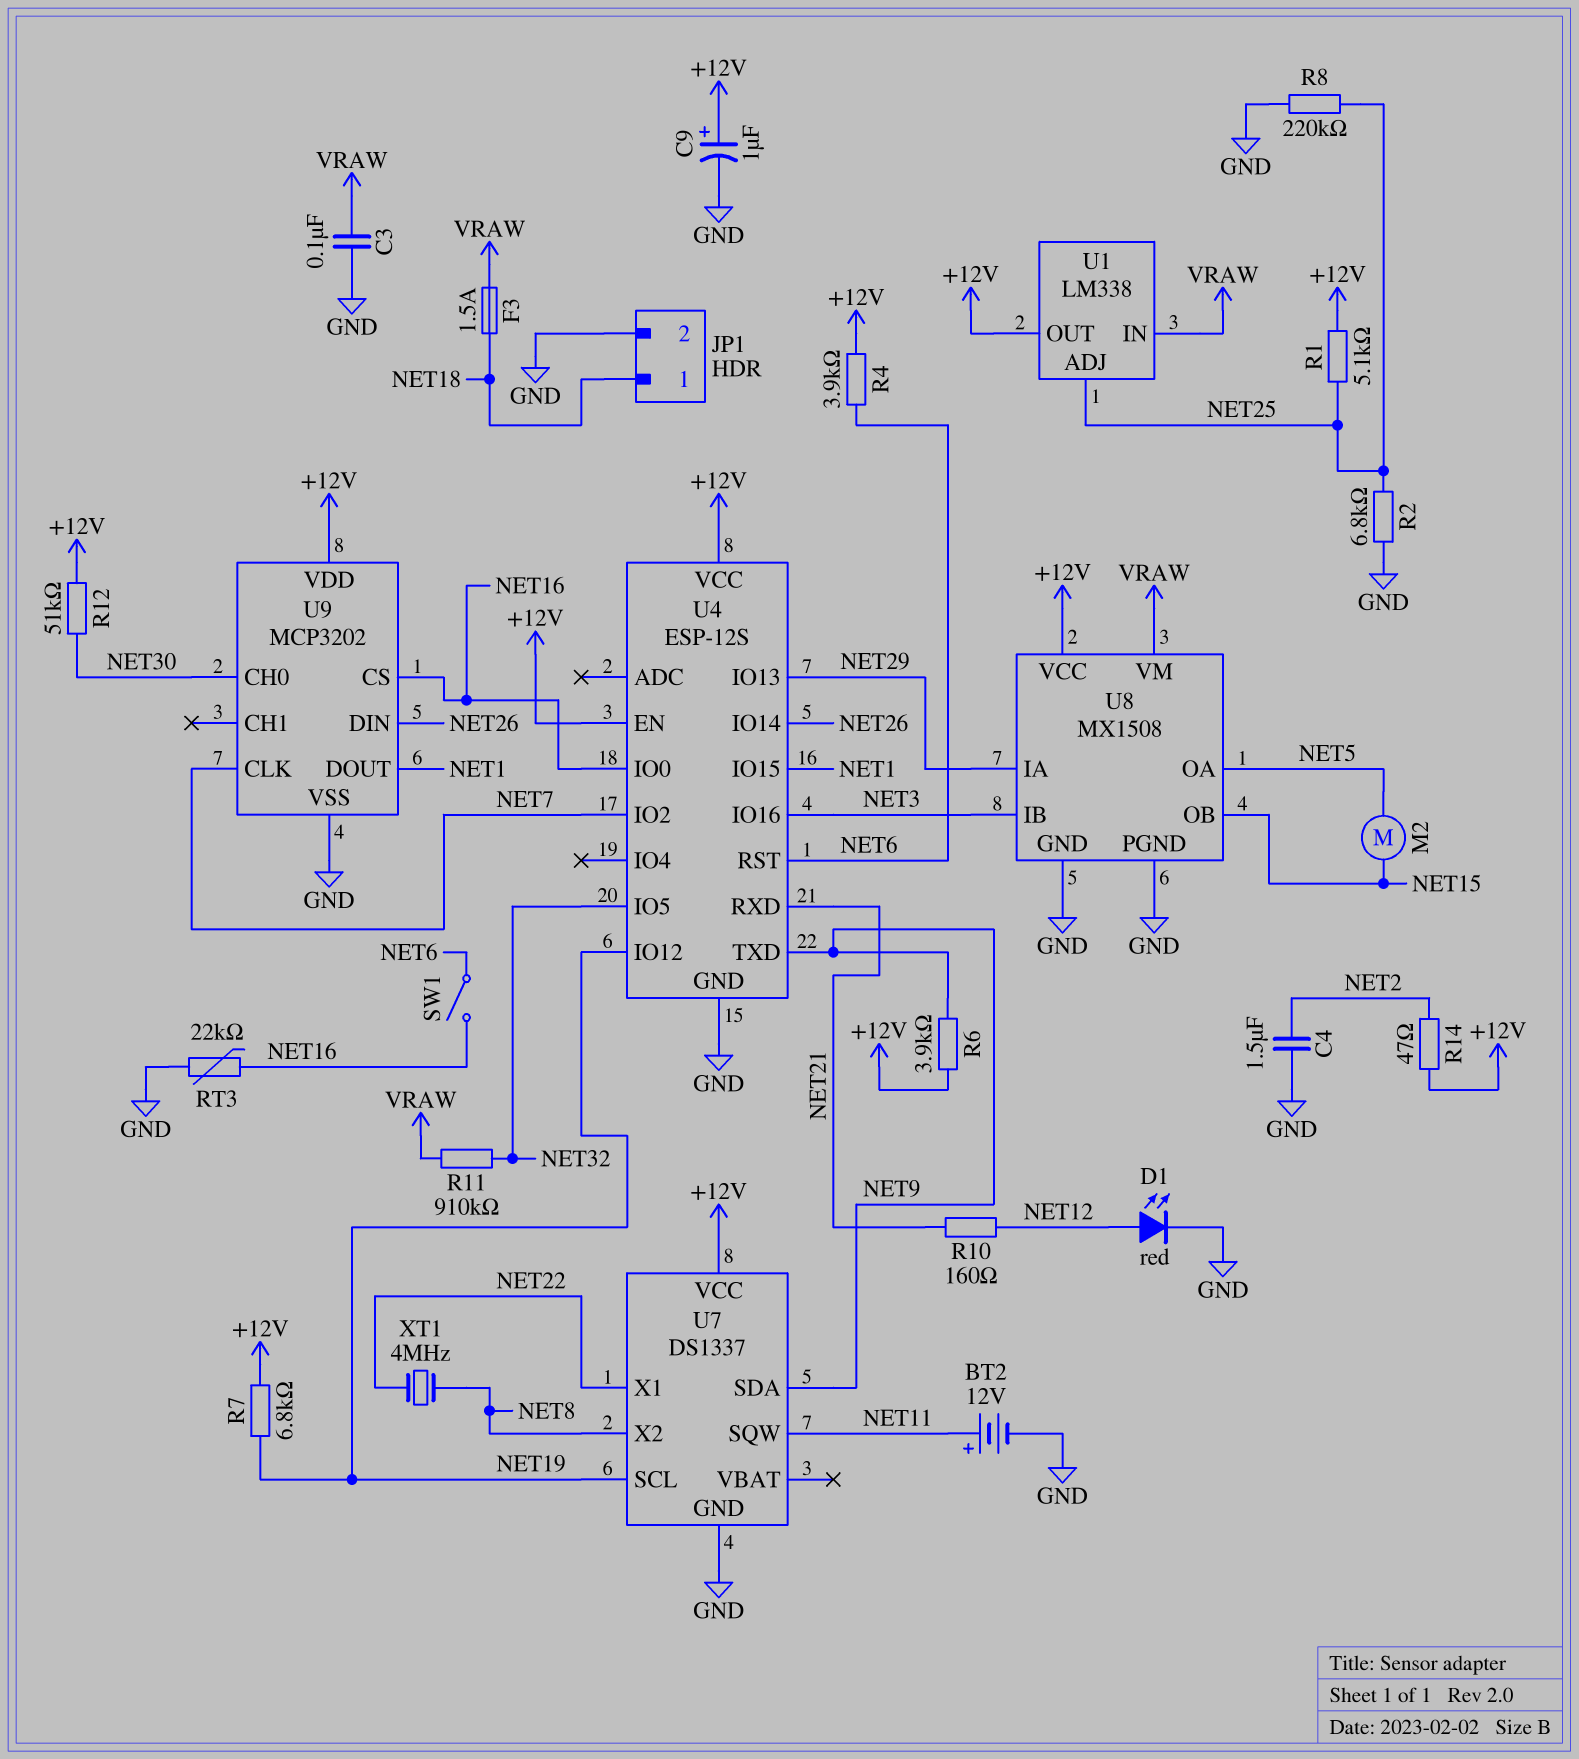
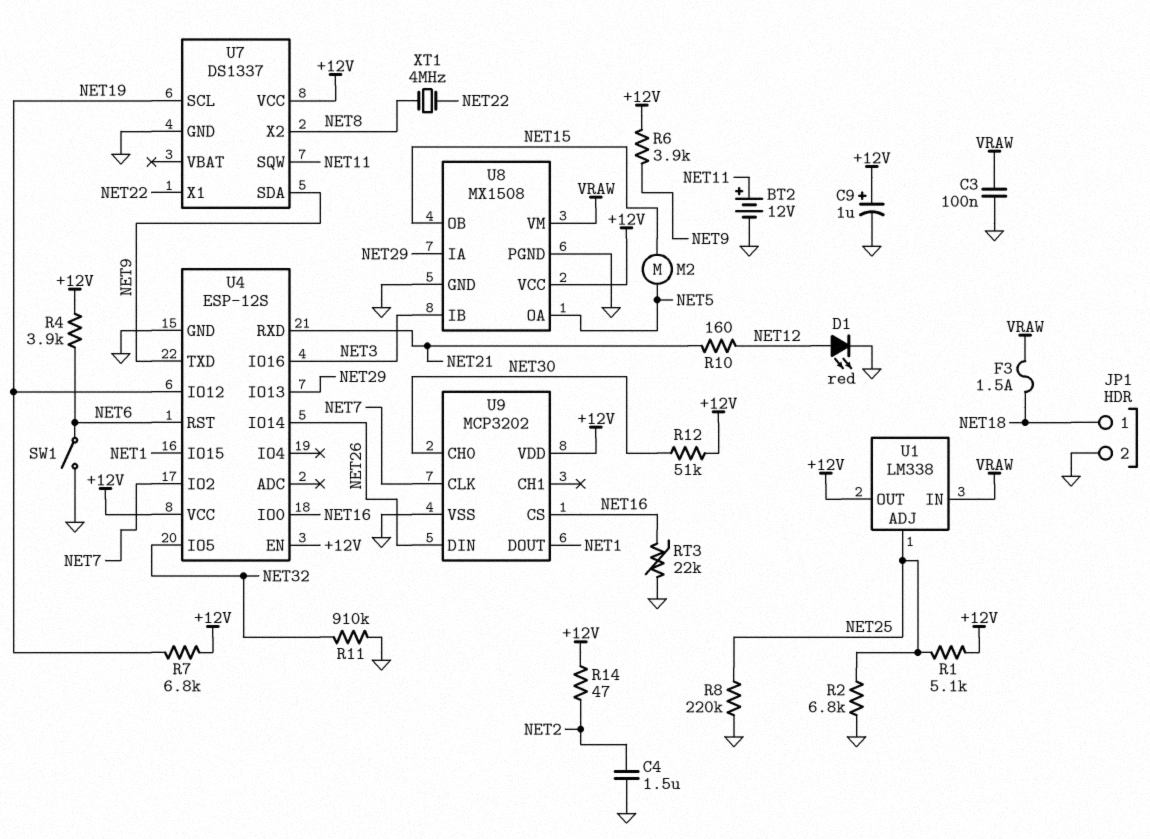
R11: 910k (NET32, VRAW) -> 910k (GND, NET32)
SW1: switch (NET6, NET16) -> switch (GND, NET6)

